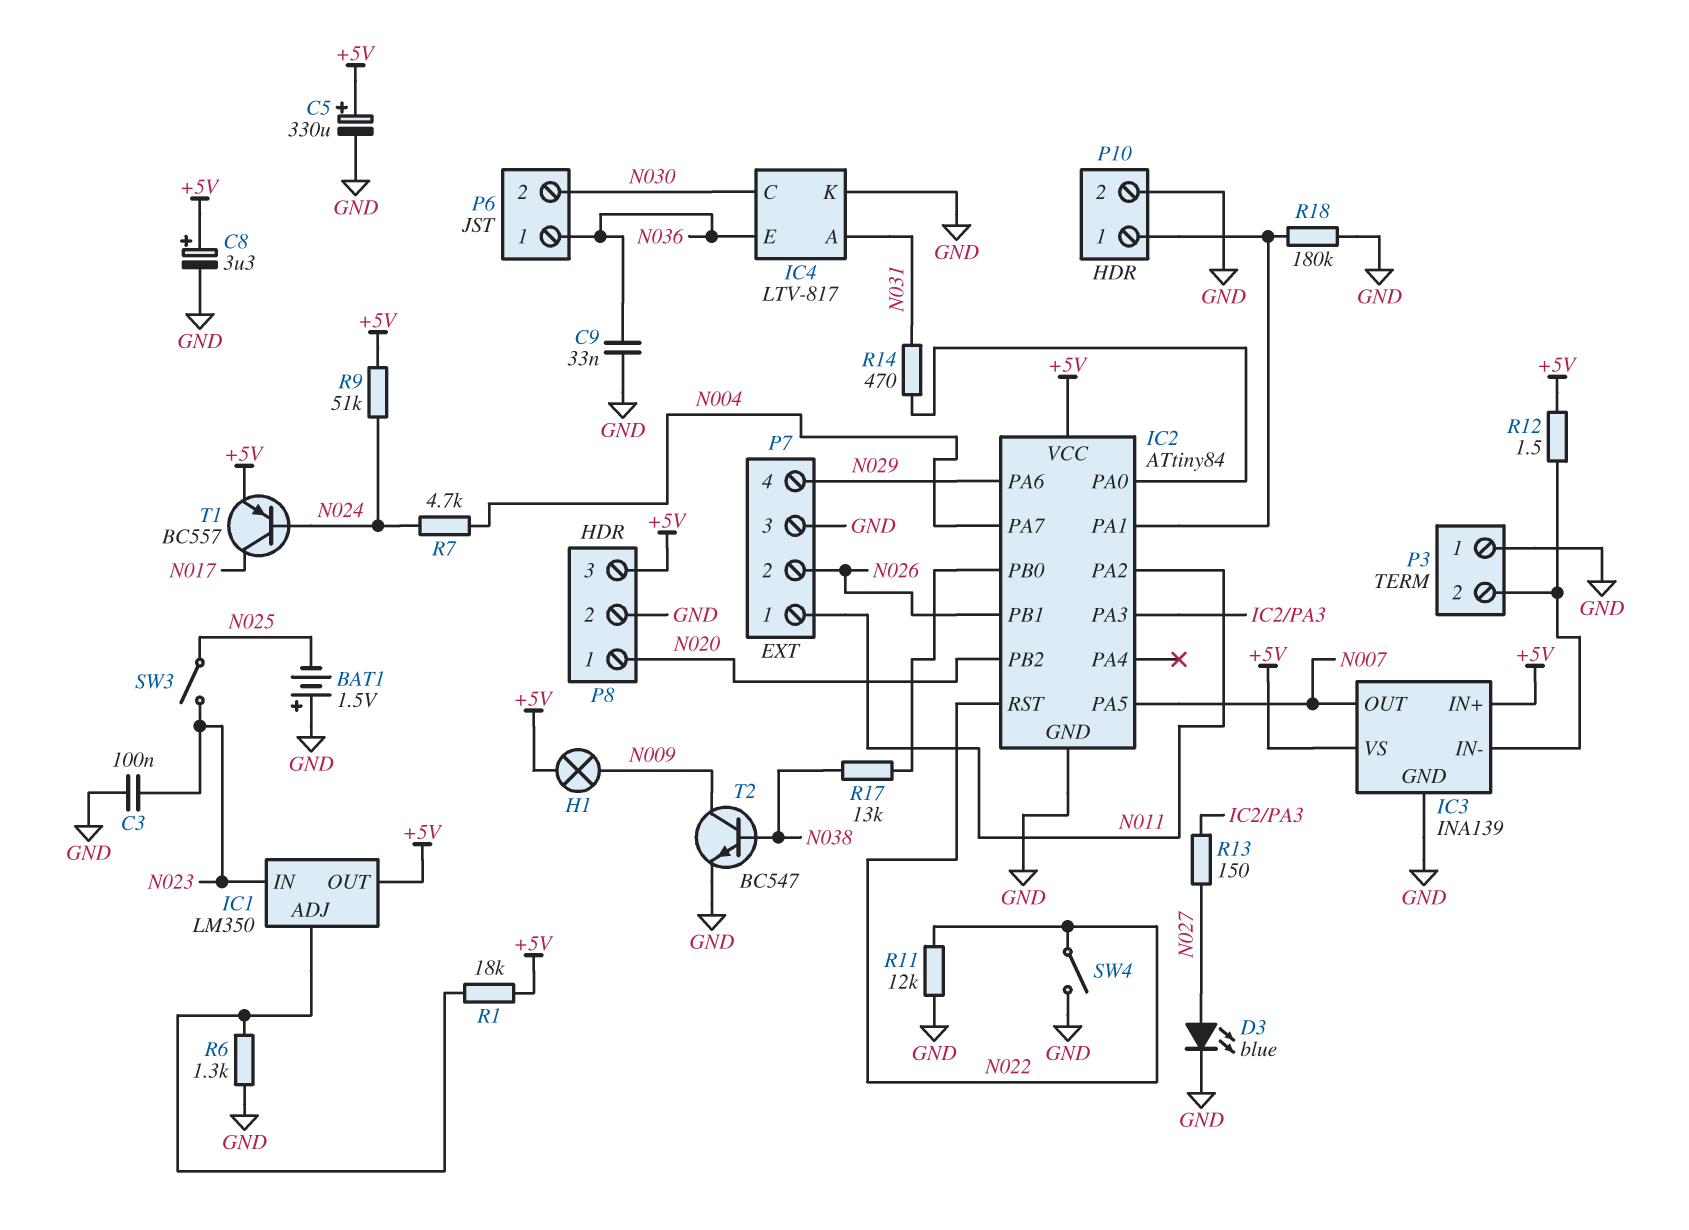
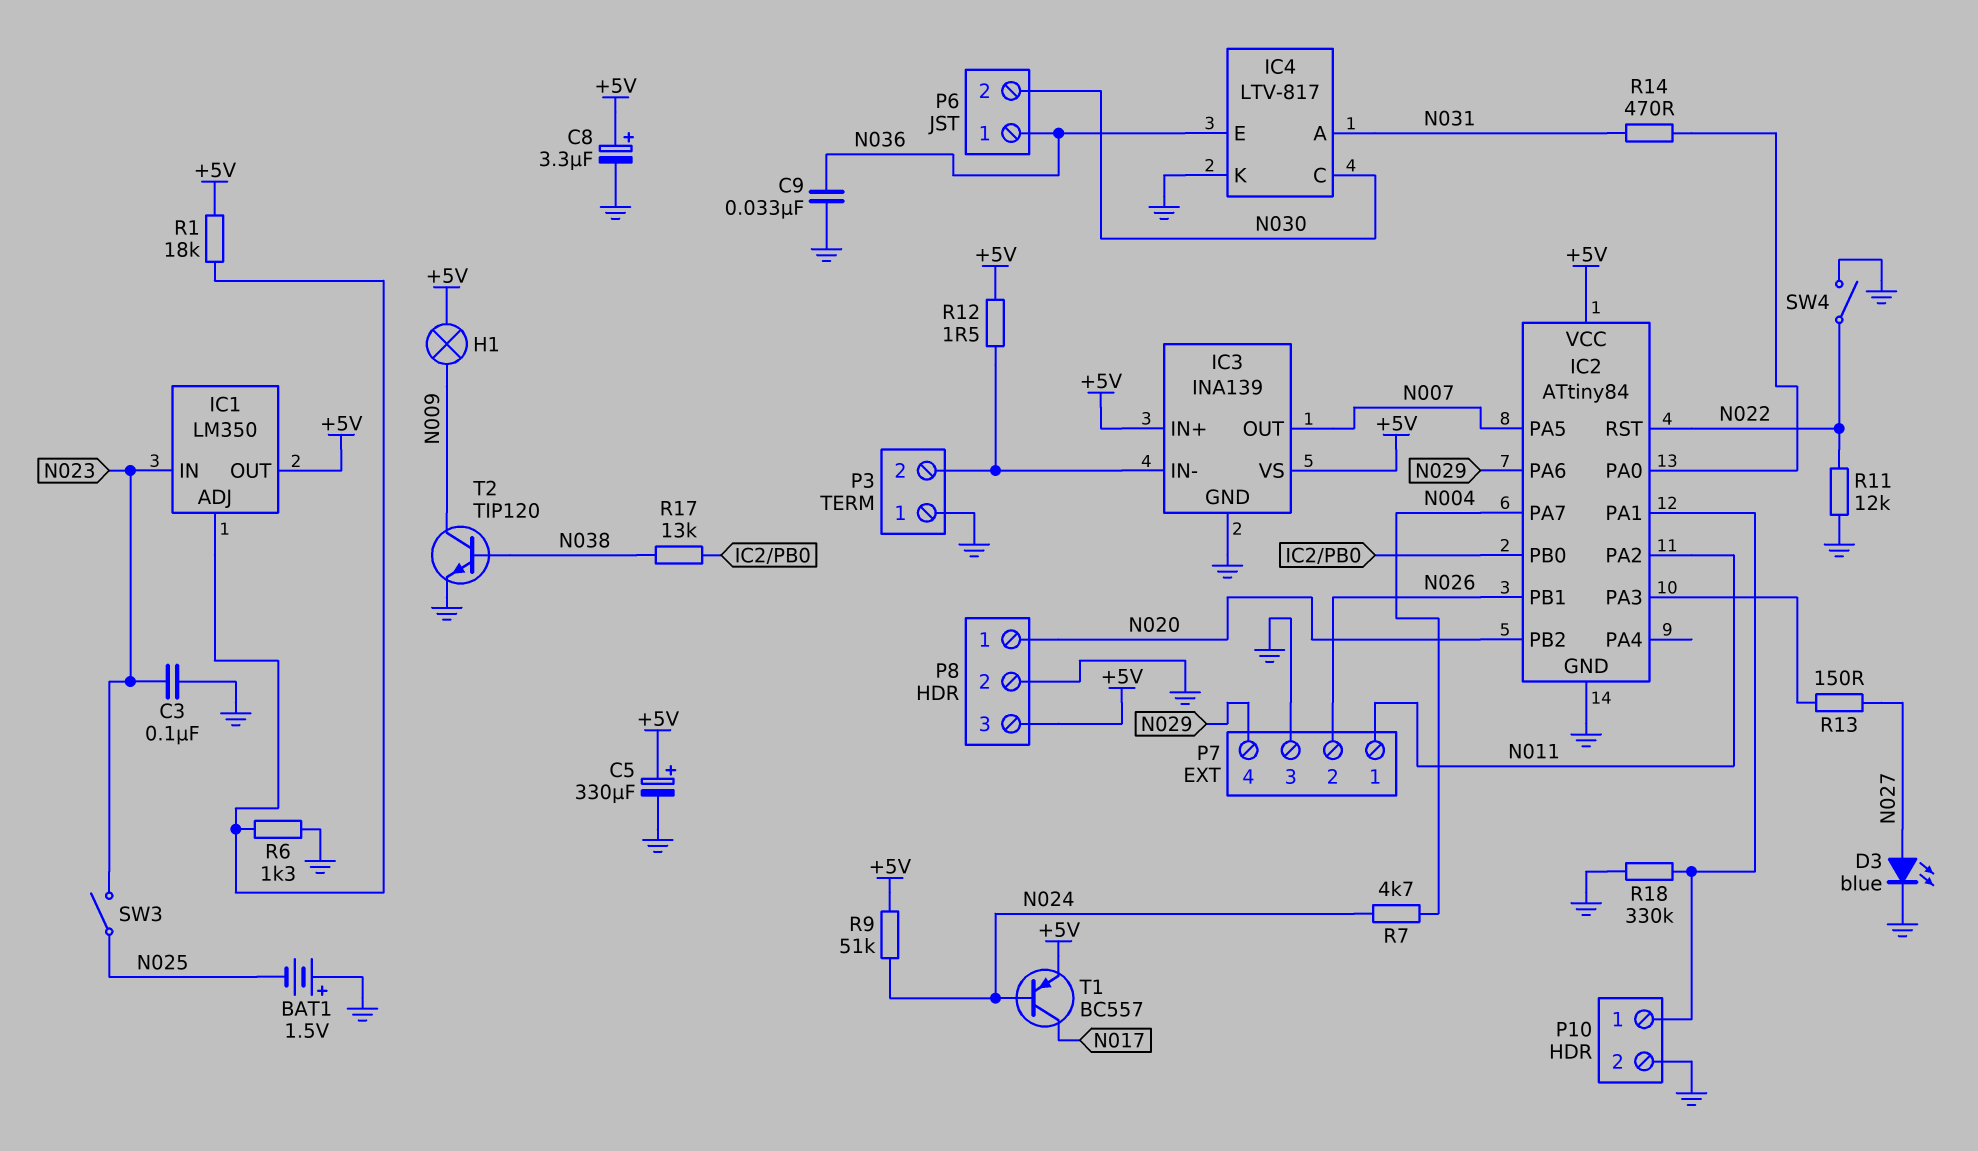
R18: 180k (GND, IC2/PA1) -> 330k (GND, IC2/PA1)
T2: NPN BC547 (B N038, C N009, E GND) -> NPN TIP120 (B N038, C N009, E GND)

